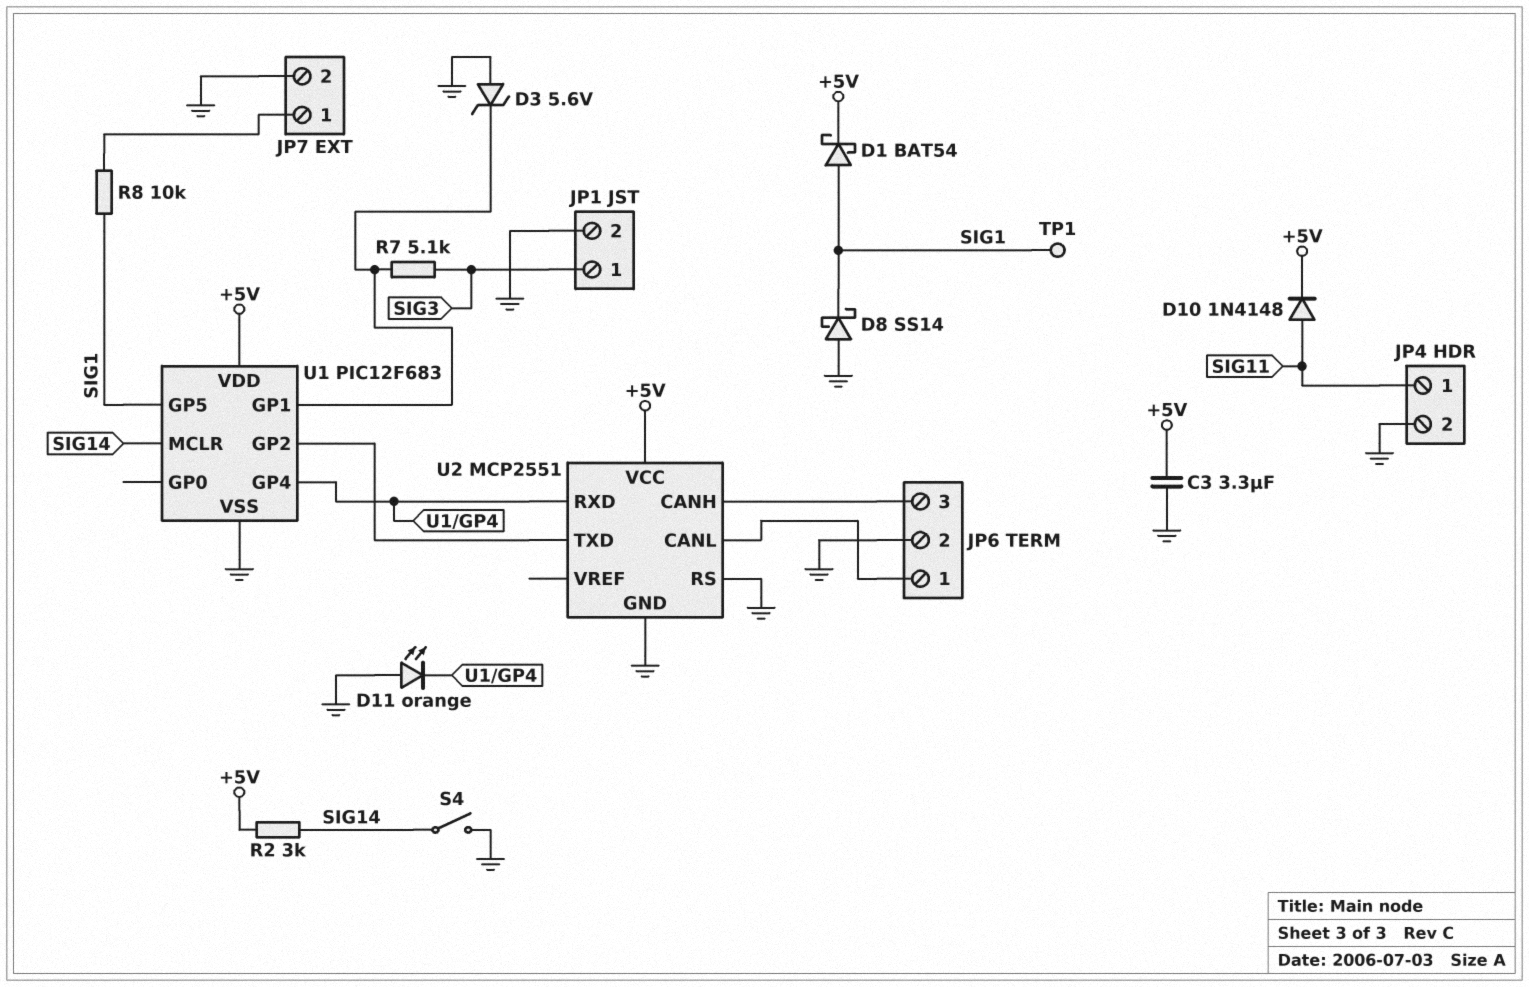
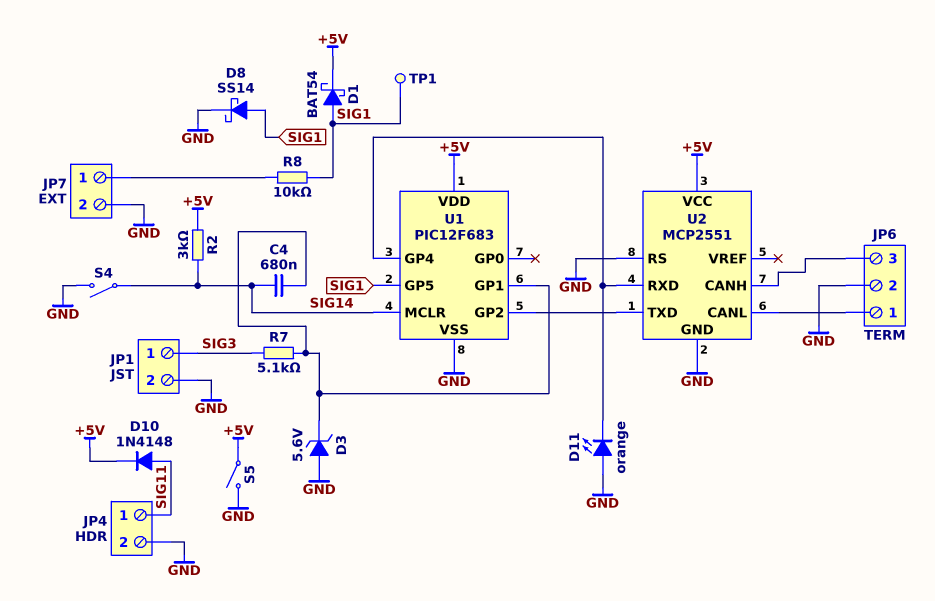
C3: 3.3uF (+5V, GND) -> none
C4: none -> 680nF (SIG14, U1/GP1)
D8: schottky SS14 (A GND, K SIG1) -> schottky SS14 (A SIG1, K GND)
S5: none -> switch (+5V, GND)

